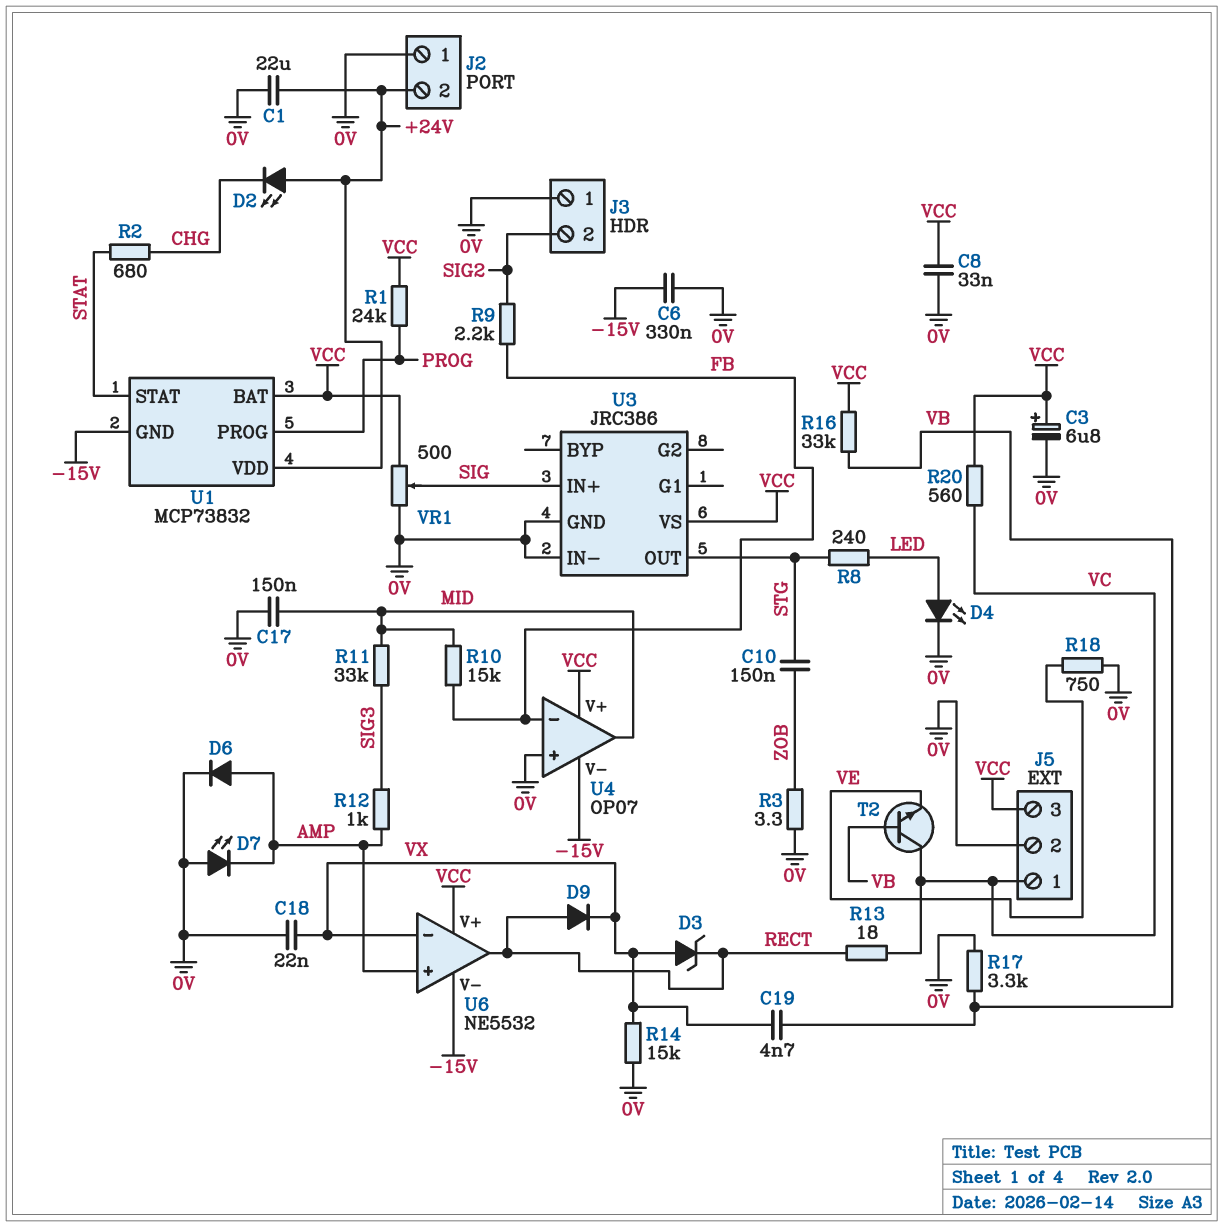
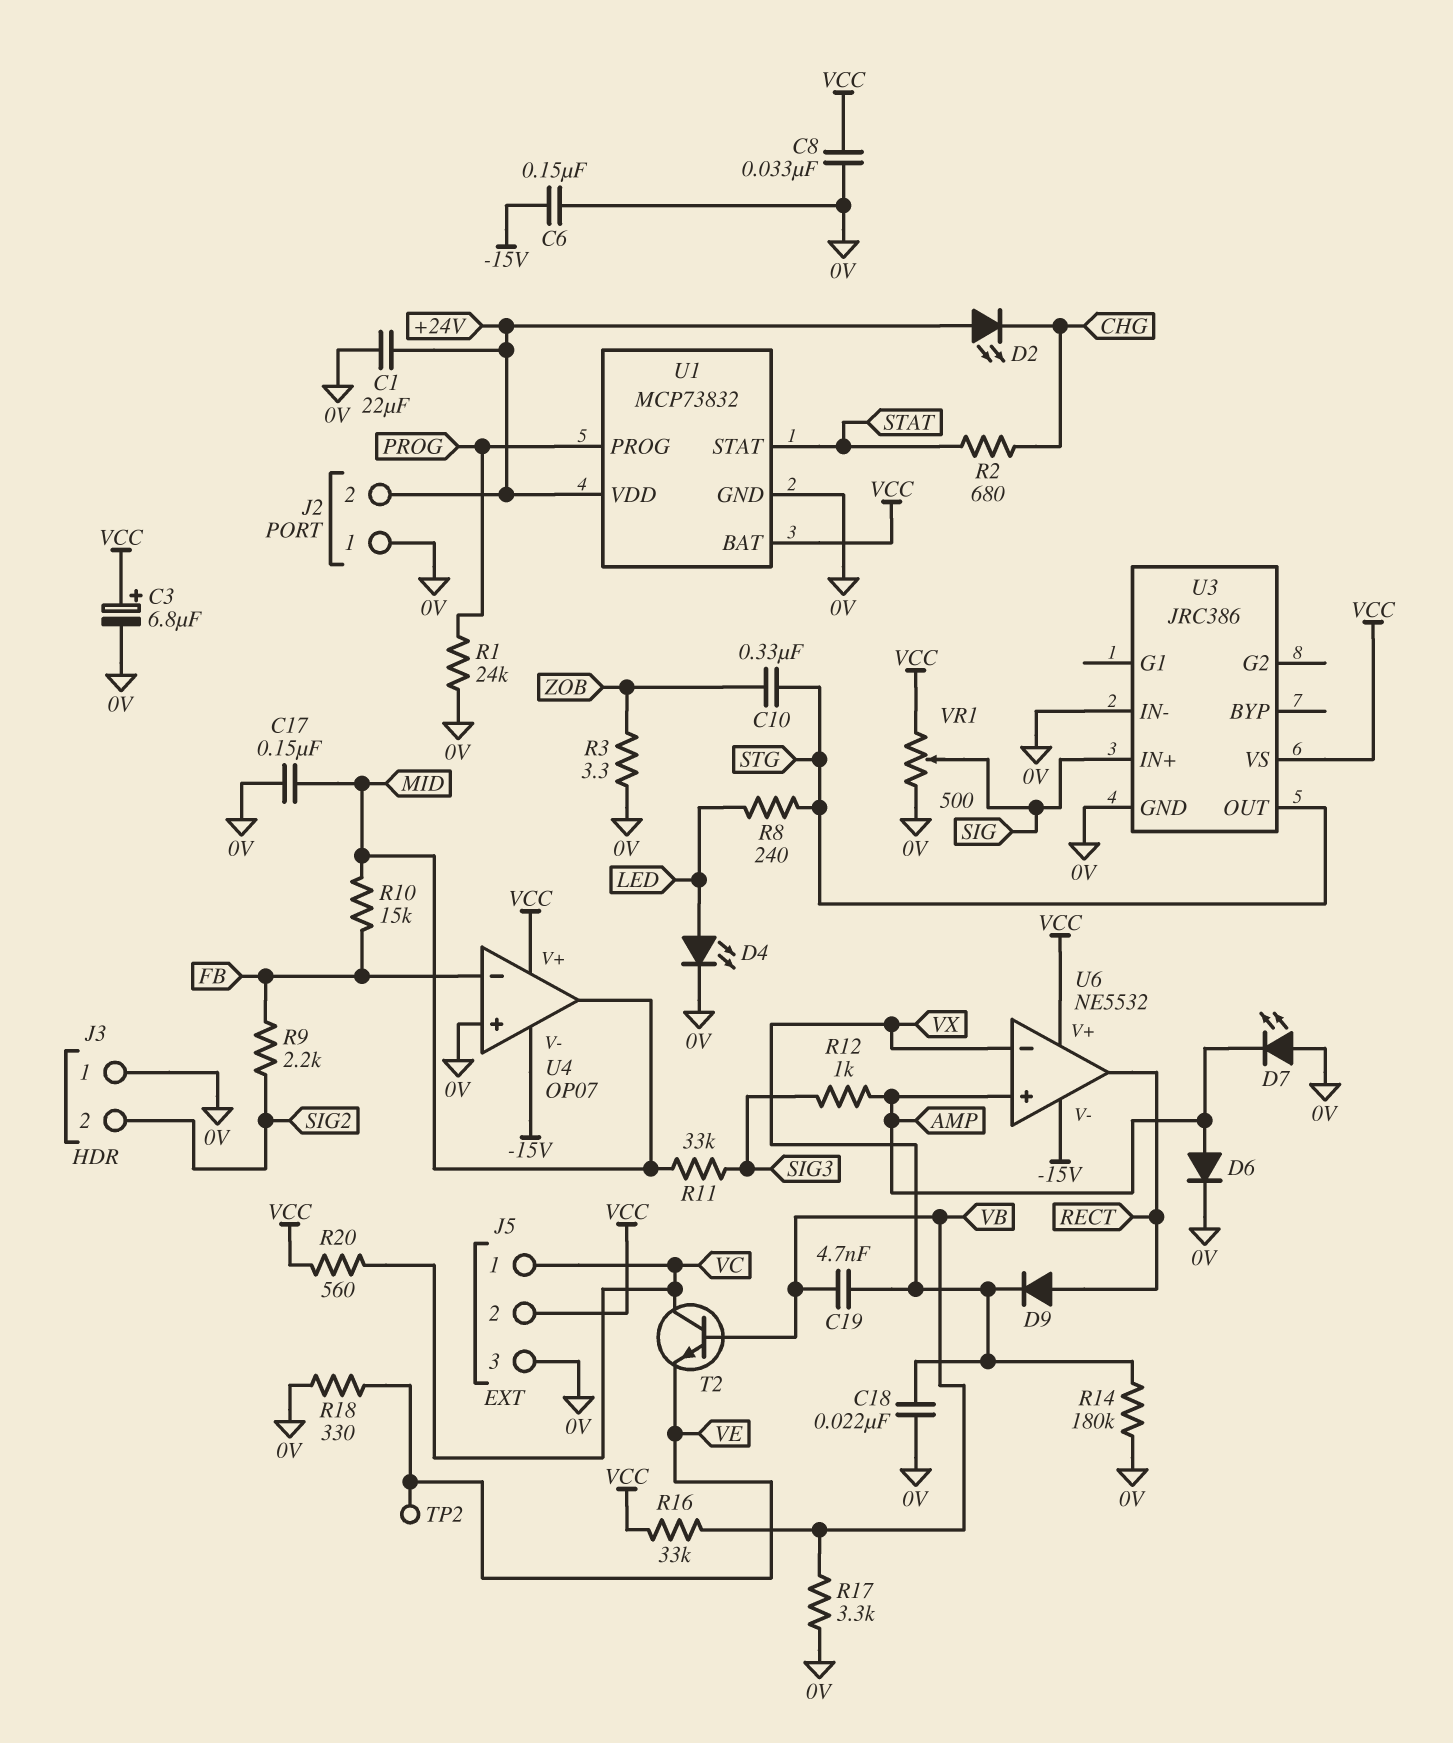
C6: 330nF (-15V, 0V) -> 150nF (-15V, 0V)
C10: 150nF (STG, ZOB) -> 330nF (STG, ZOB)
D3: zener (A VX, K RECT) -> none
J5 pin 2: 0V -> VCC
J5 pin 3: VCC -> 0V
R1: 24k (PROG, VCC) -> 24k (0V, PROG)
R13: 18 (RECT, VC) -> none
R14: 15k (0V, VX) -> 180k (0V, VX)
R18: 750 (0V, VE) -> 330 (0V, VE)
TP2: none -> test point (VE)
U1 pin GND: -15V -> 0V

